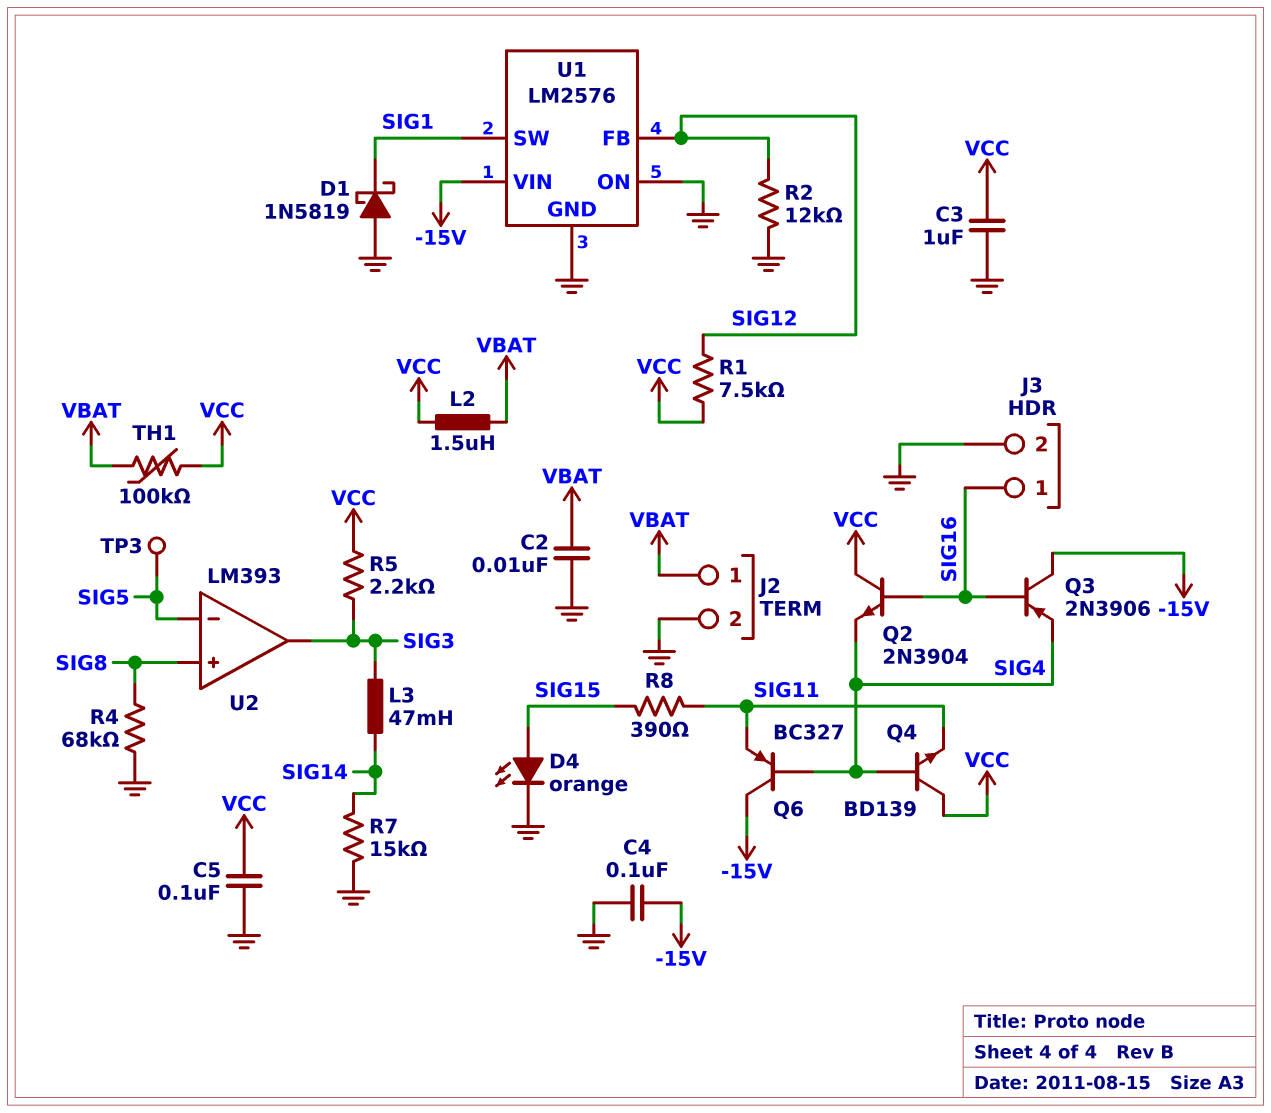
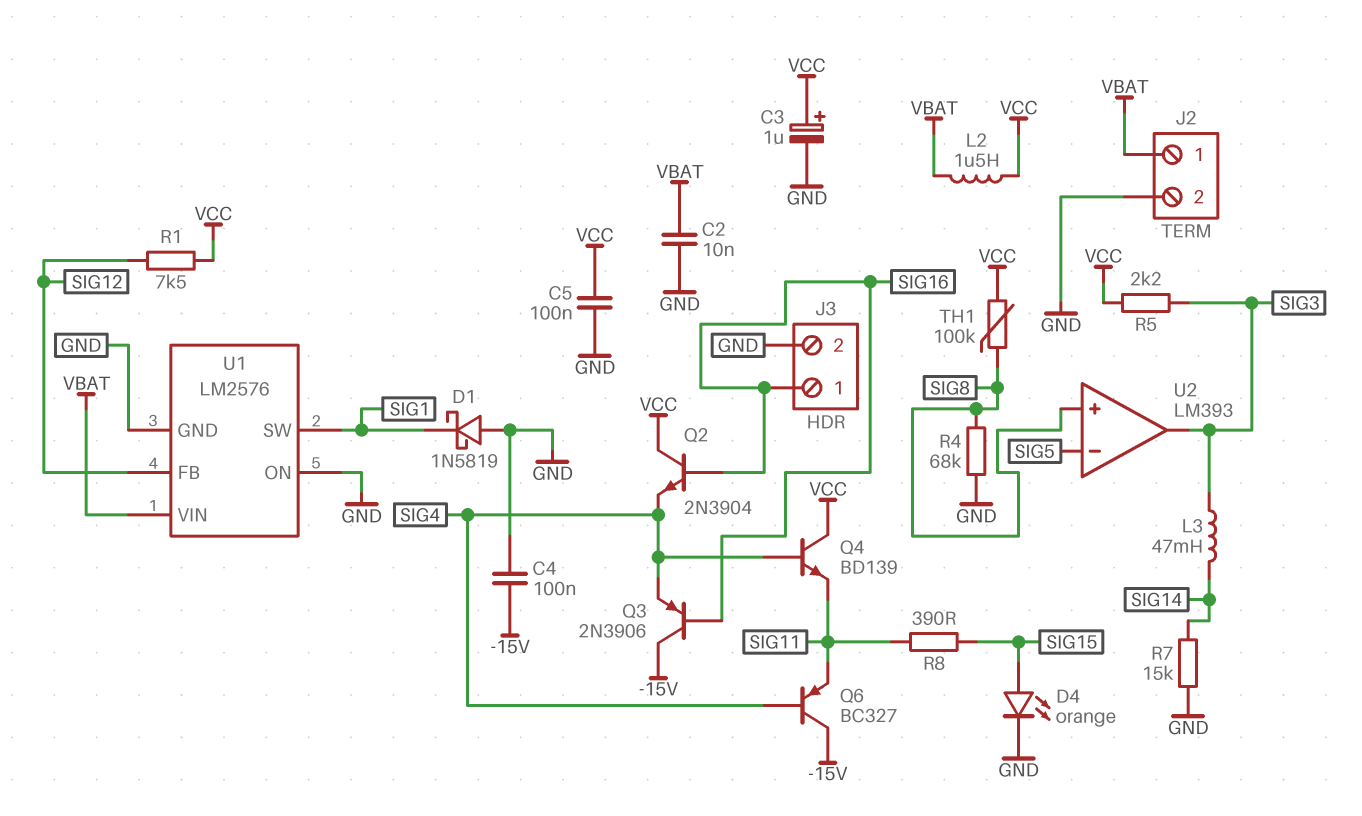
C3: 1uF (GND, VCC) -> 1uF (plus VCC, minus GND)
R2: 12k (GND, SIG12) -> none
TH1: 100k (VBAT, VCC) -> 100k (SIG8, VCC)
TP3: test point (SIG5) -> none
U1 pin VIN: -15V -> VBAT

